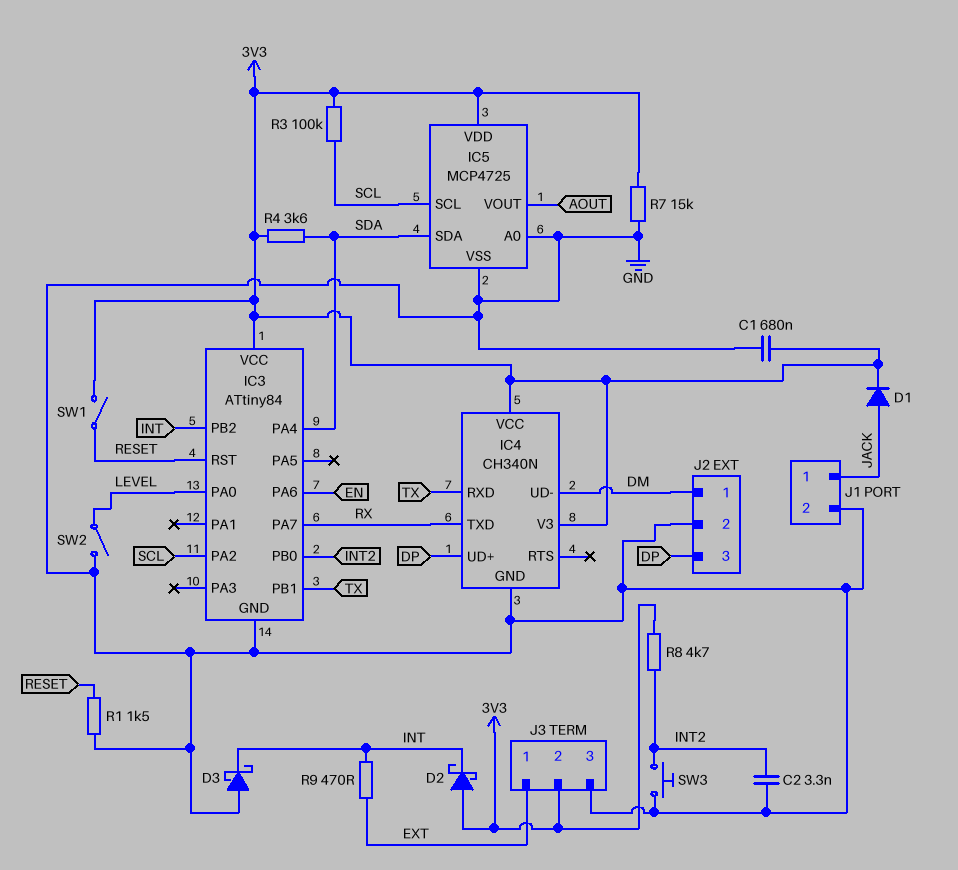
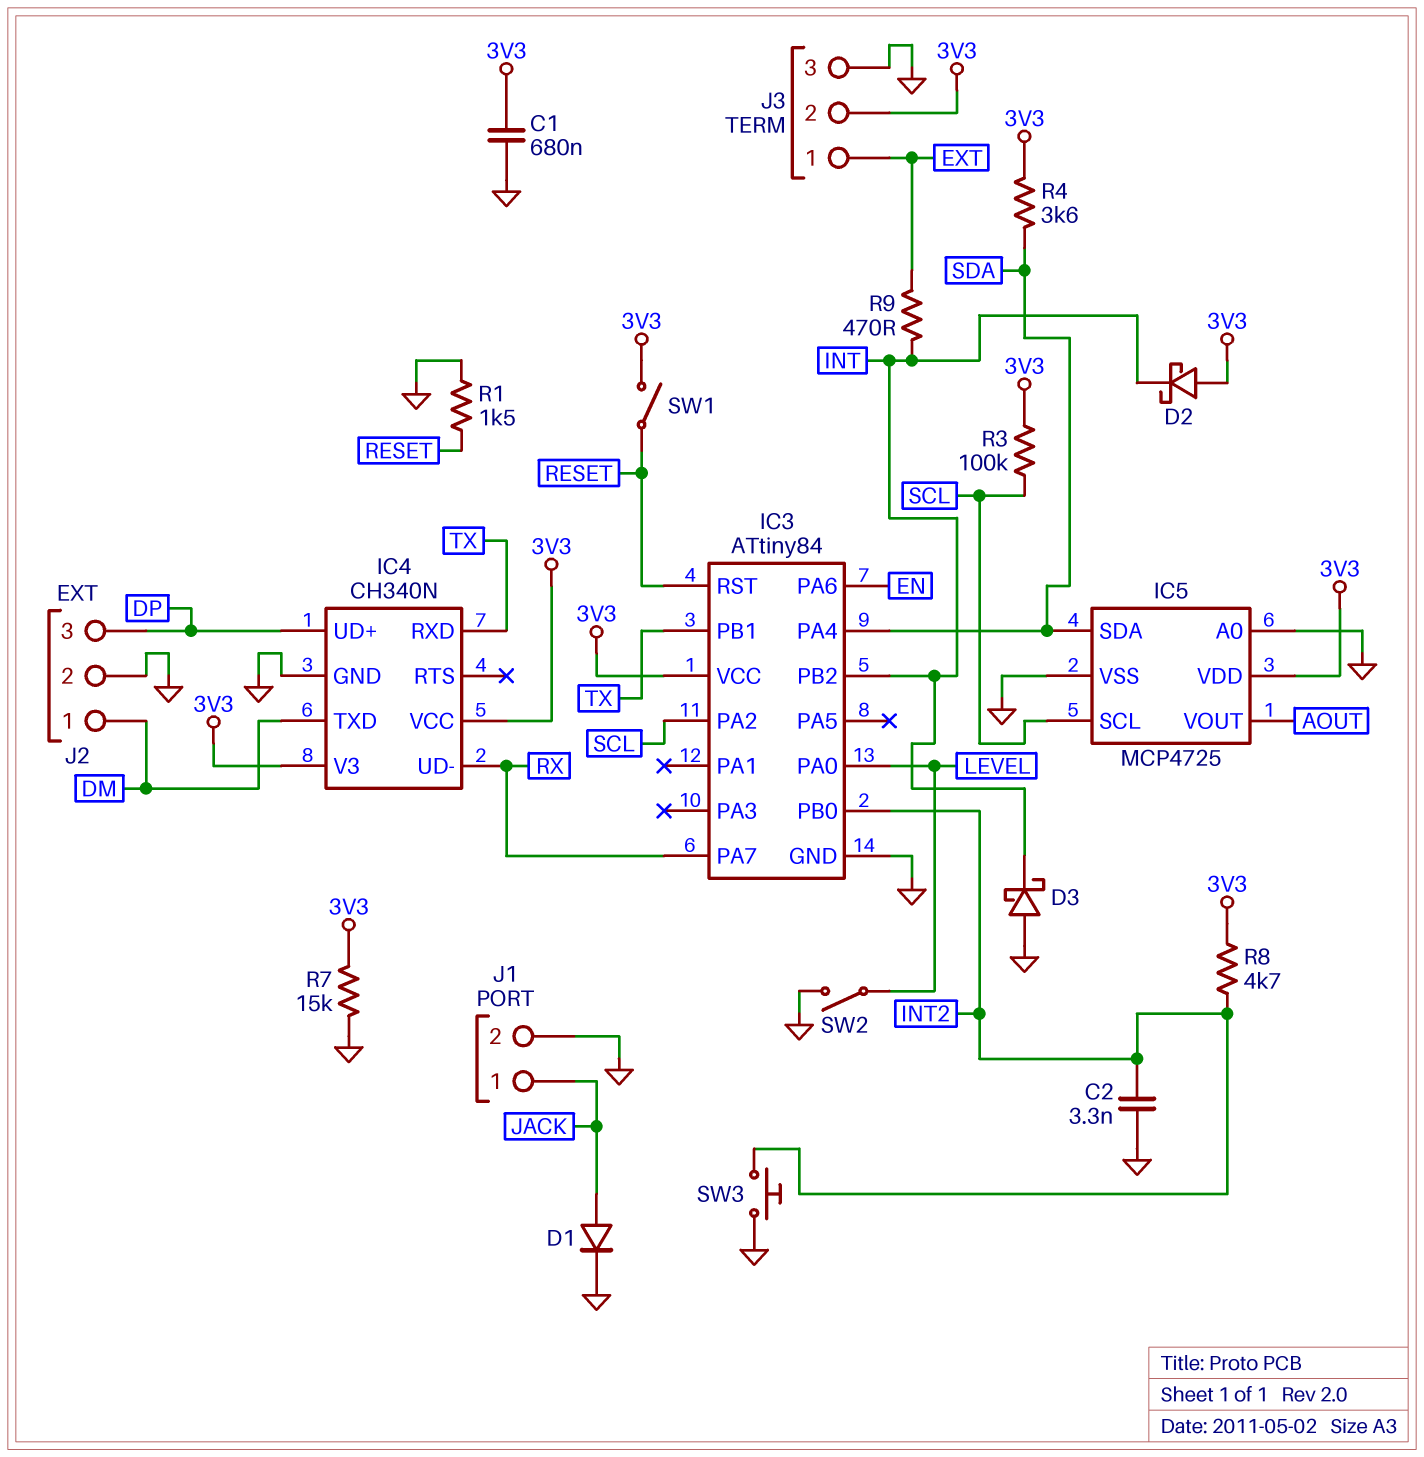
D1: diode (A JACK, K 3V3) -> diode (A JACK, K GND)
IC4 pin TXD: RX -> DM
IC4 pin UD-: DM -> RX

